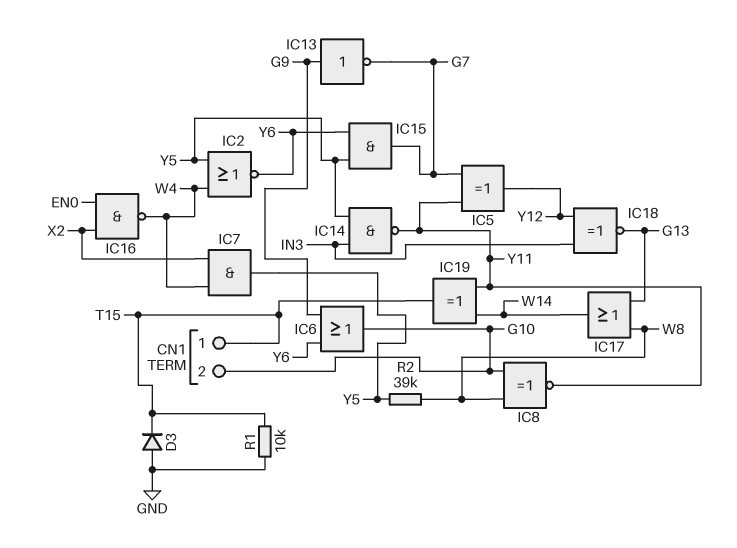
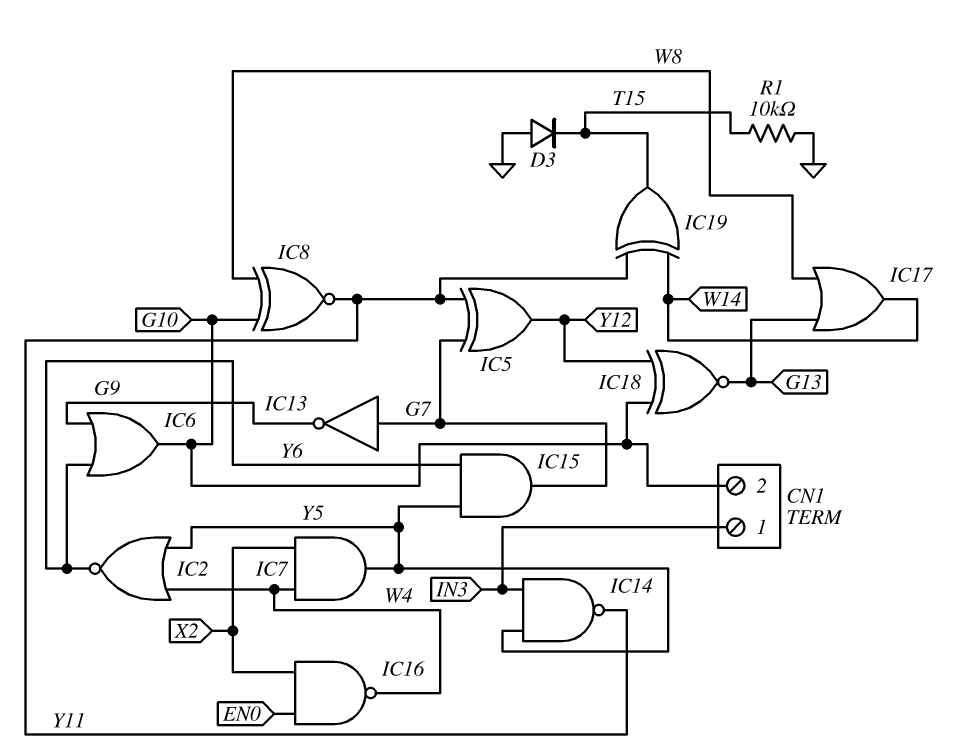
CN1 pin 1: T15 -> IN3
IC13: NOT (in G9, out G7) -> NOT (in G7, out G9)
IC18: XNOR (in IN3, in Y12, out G13) -> XNOR (in G10, in Y12, out G13)
R2: 39k (W8, Y5) -> none

